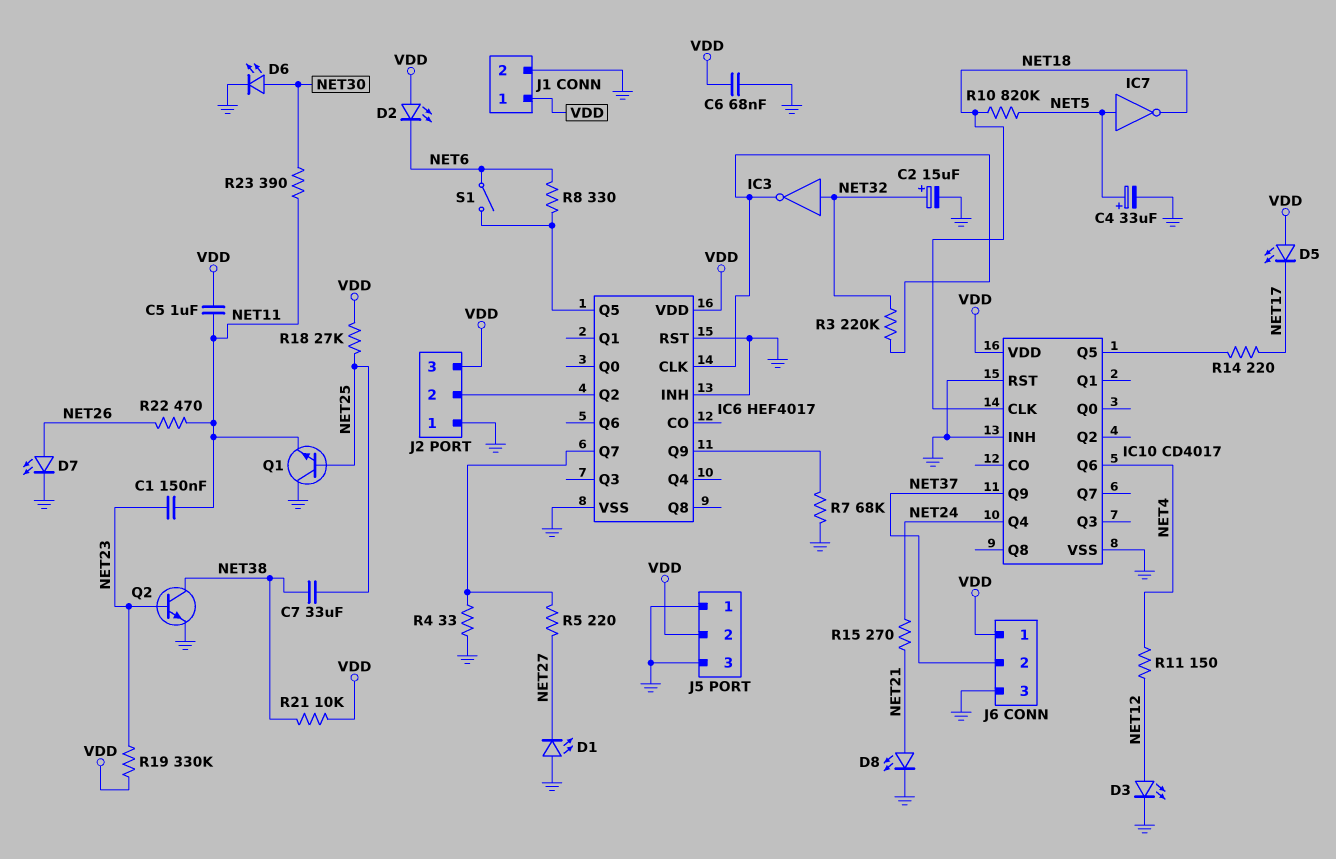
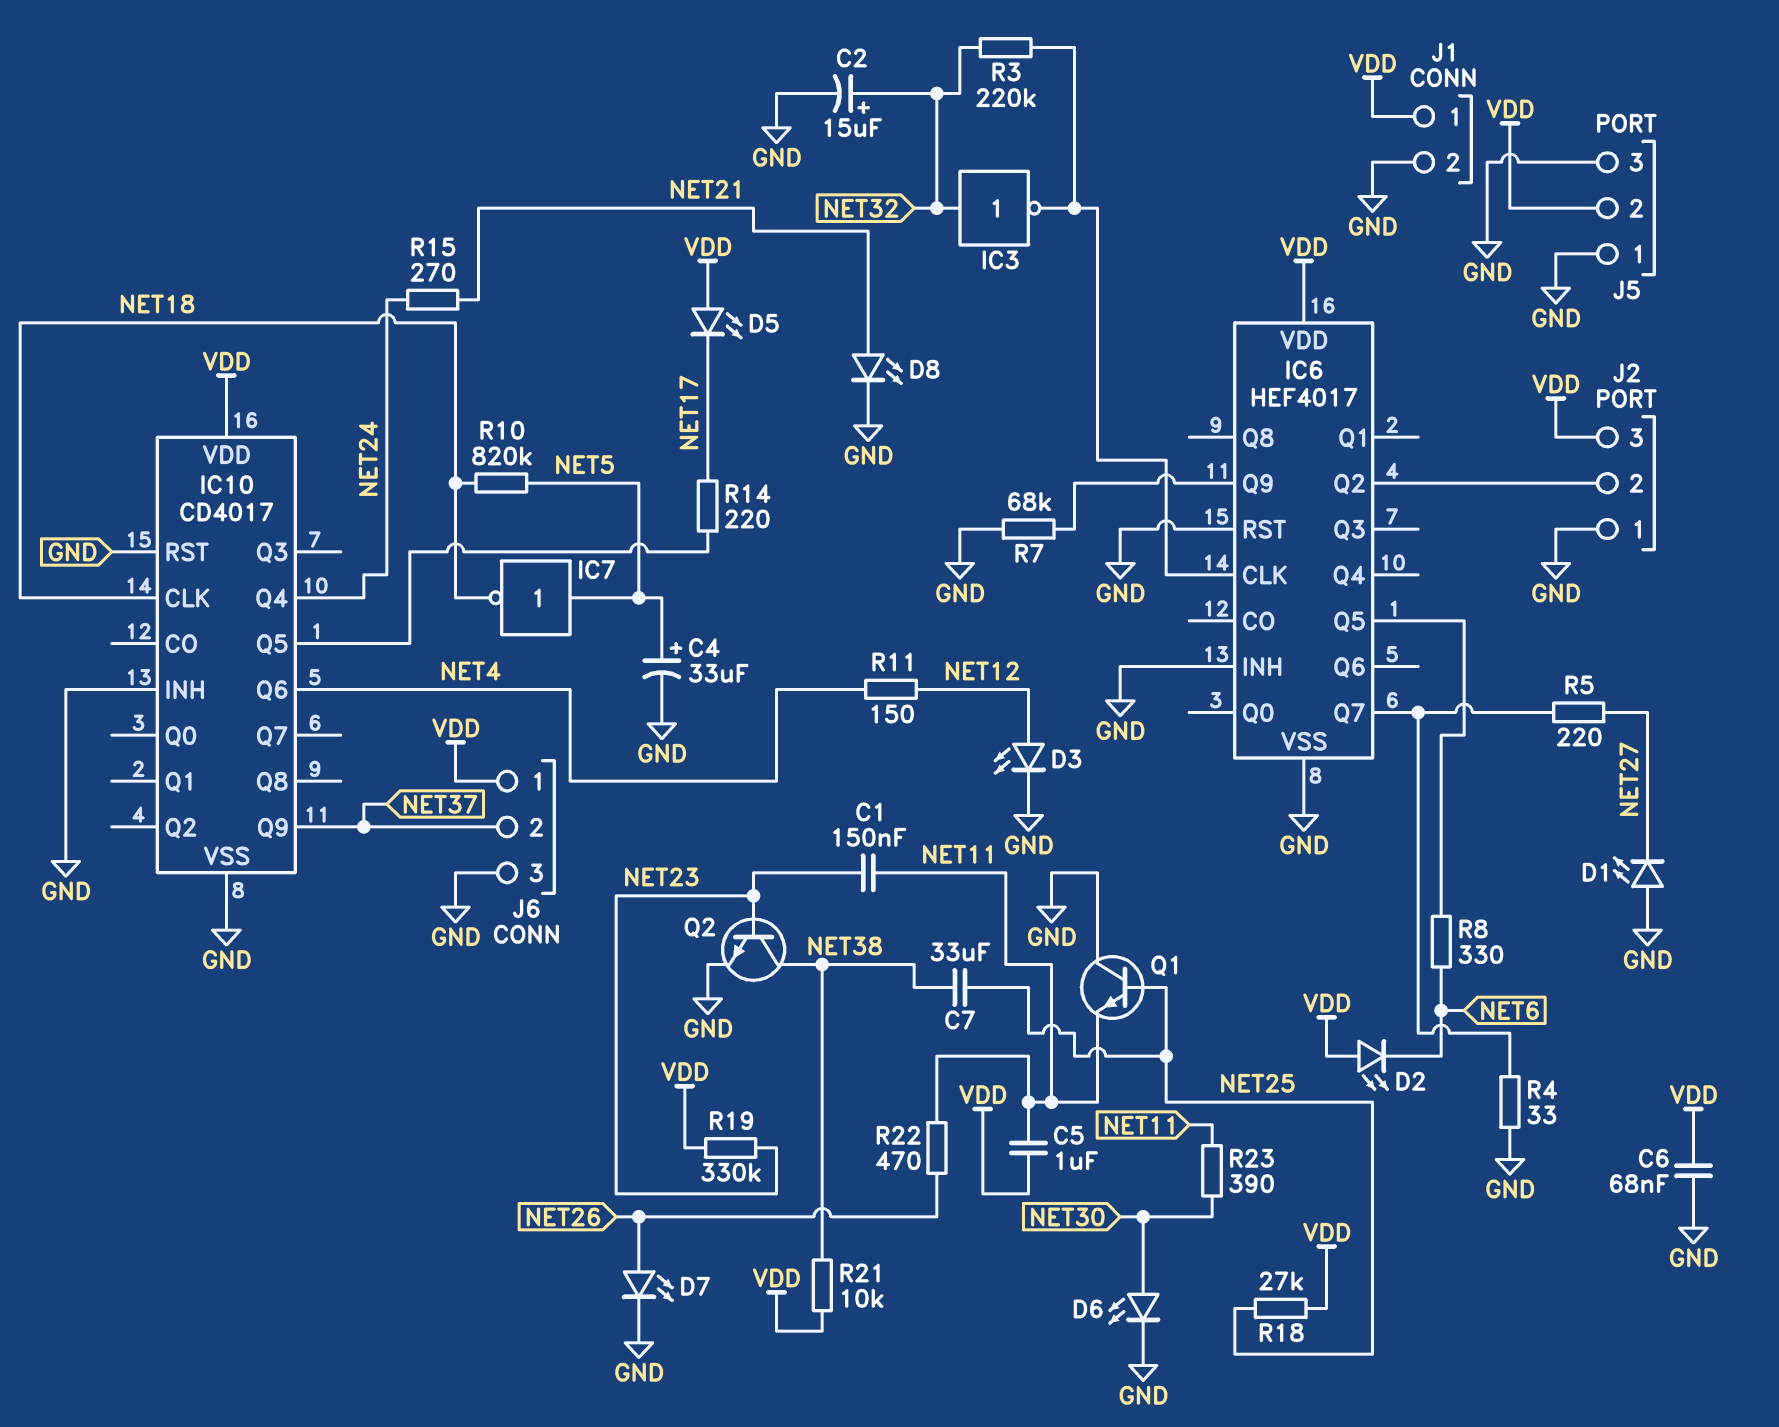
S1: switch (IC6/Q5, NET6) -> none

